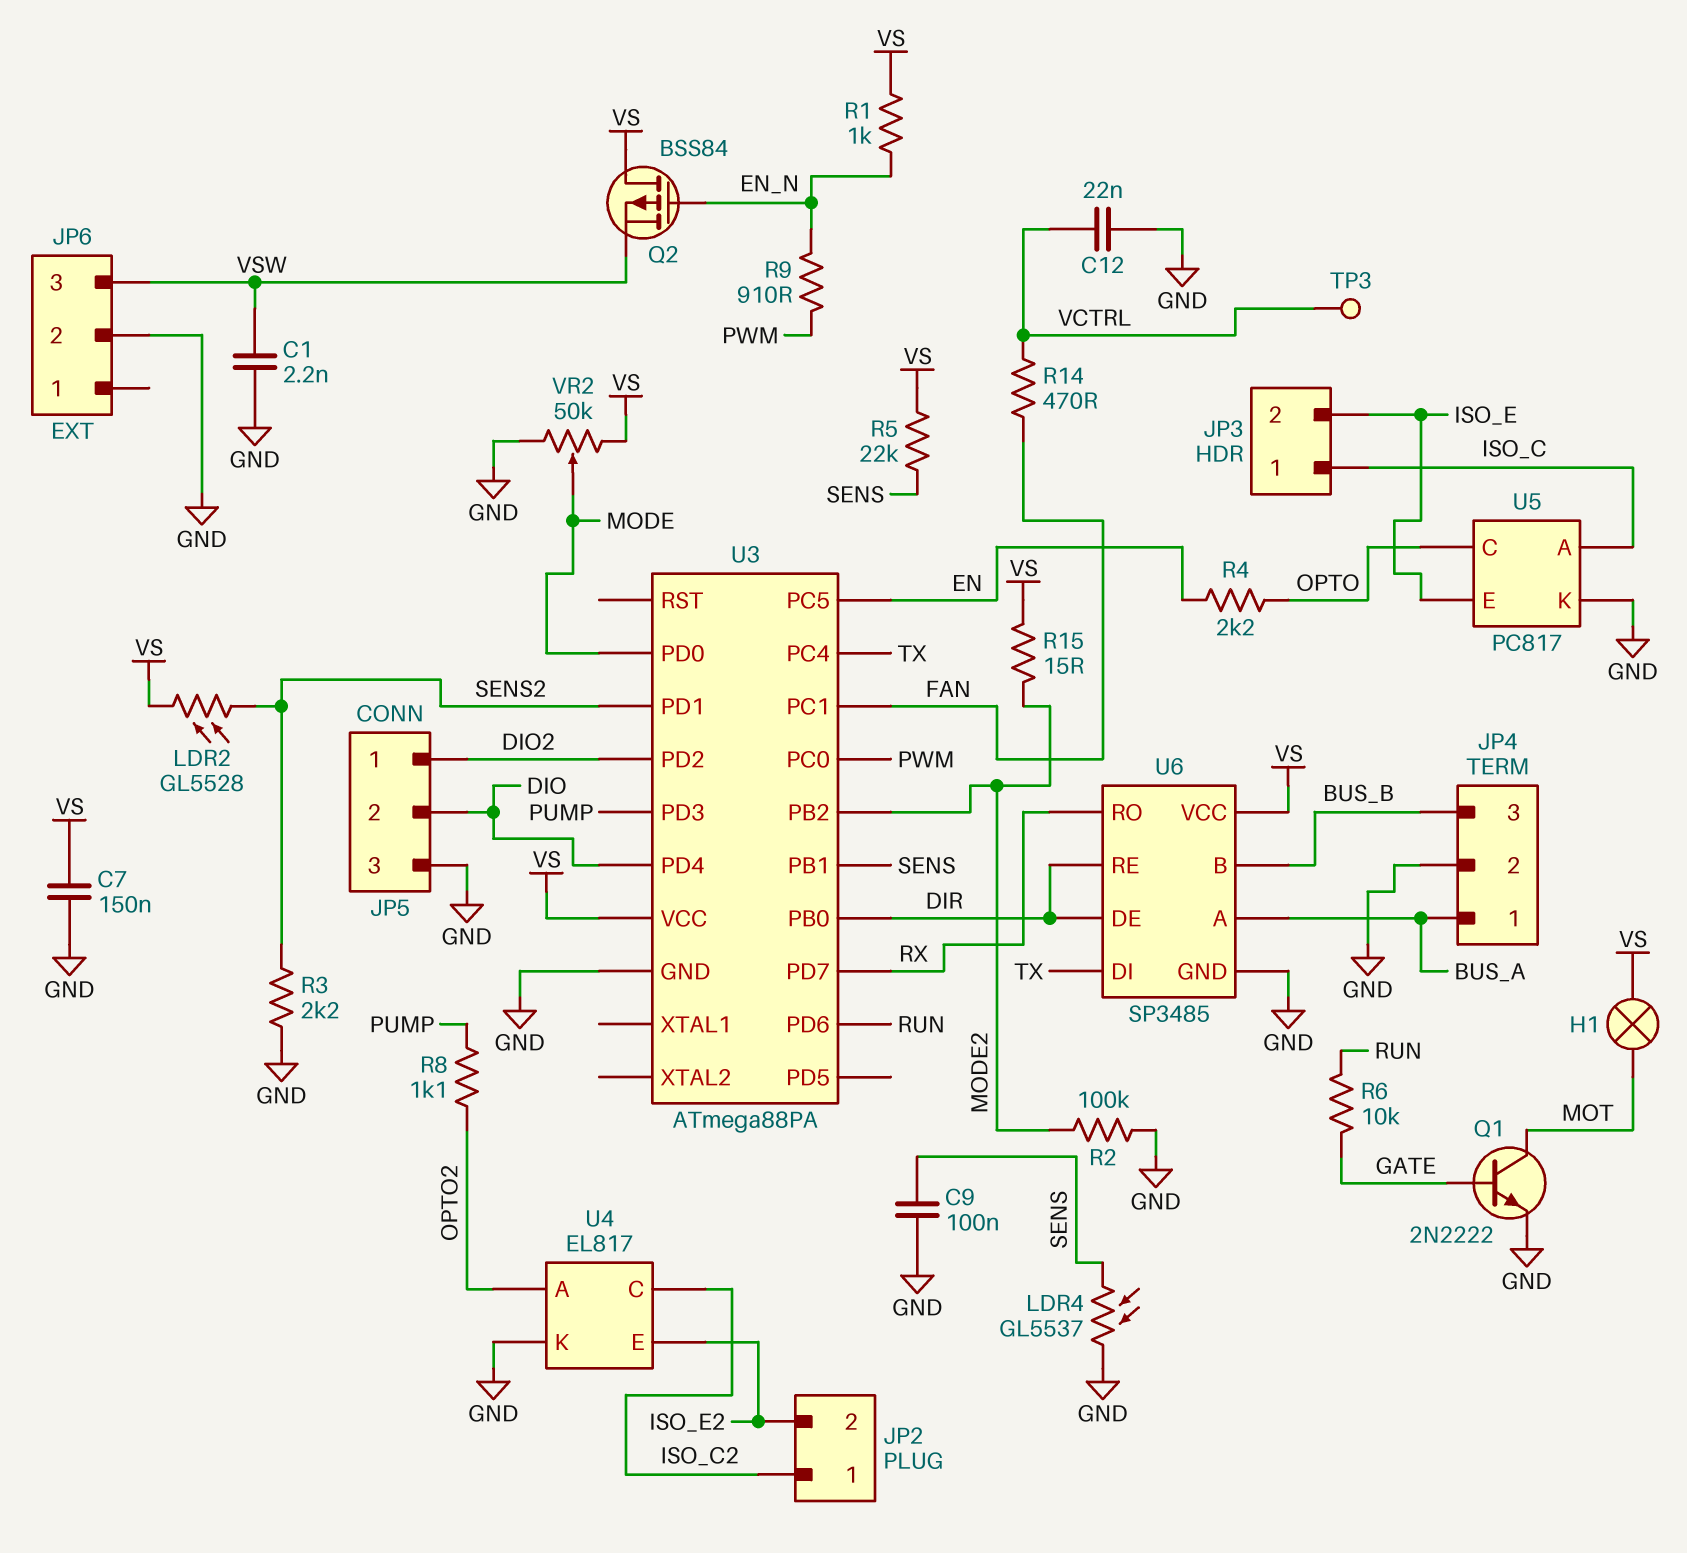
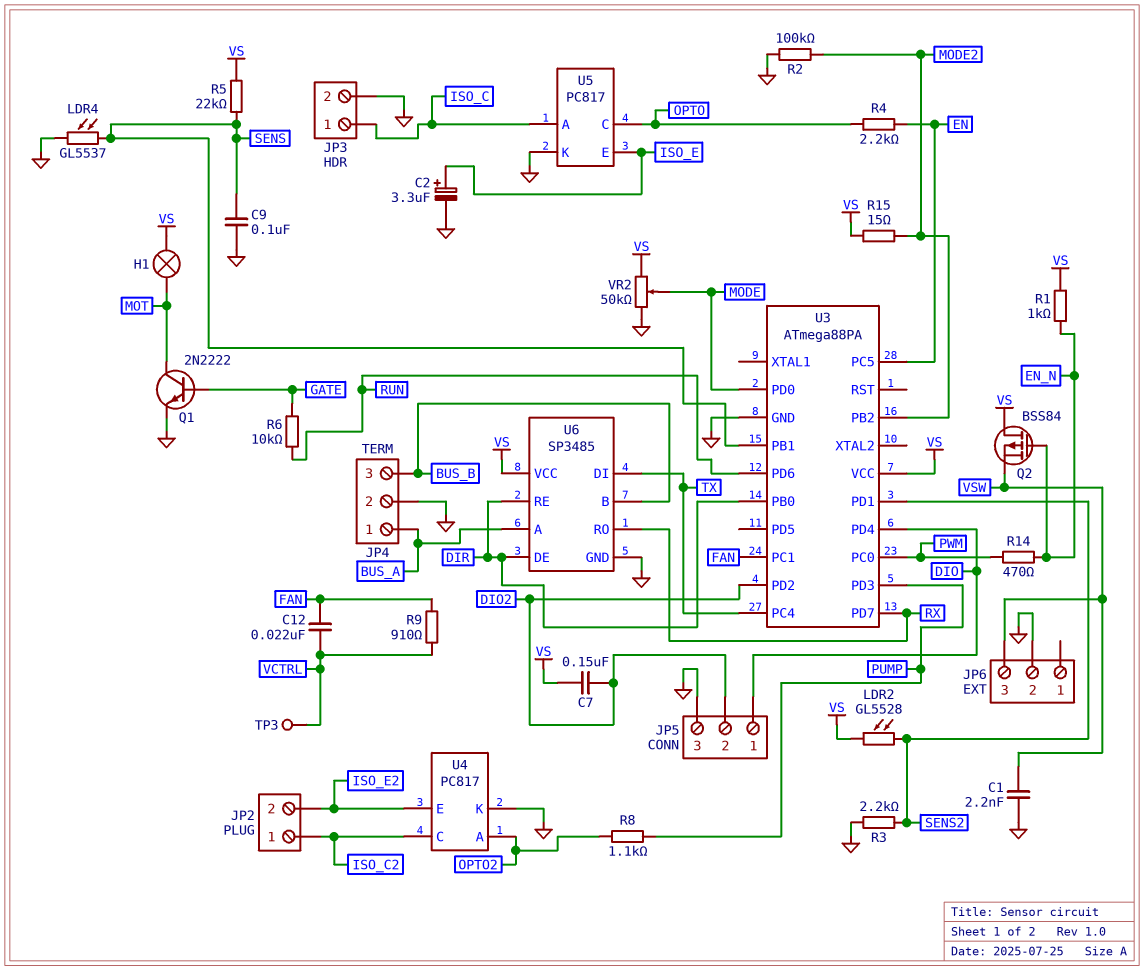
C2: none -> 3.3uF (plus ISO_E, minus GND)
C7: 150nF (GND, VS) -> 150nF (DIO2, VS)
C12: 22nF (GND, VCTRL) -> 22nF (FAN, VCTRL)
JP3 pin 2: ISO_E -> GND
JP5 pin 1: DIO2 -> DIO
JP5 pin 2: DIO -> DIO2
R9: 910 (EN_N, PWM) -> 910 (FAN, VCTRL)
R14: 470 (FAN, VCTRL) -> 470 (EN_N, PWM)
U4: EL817 -> PC817

